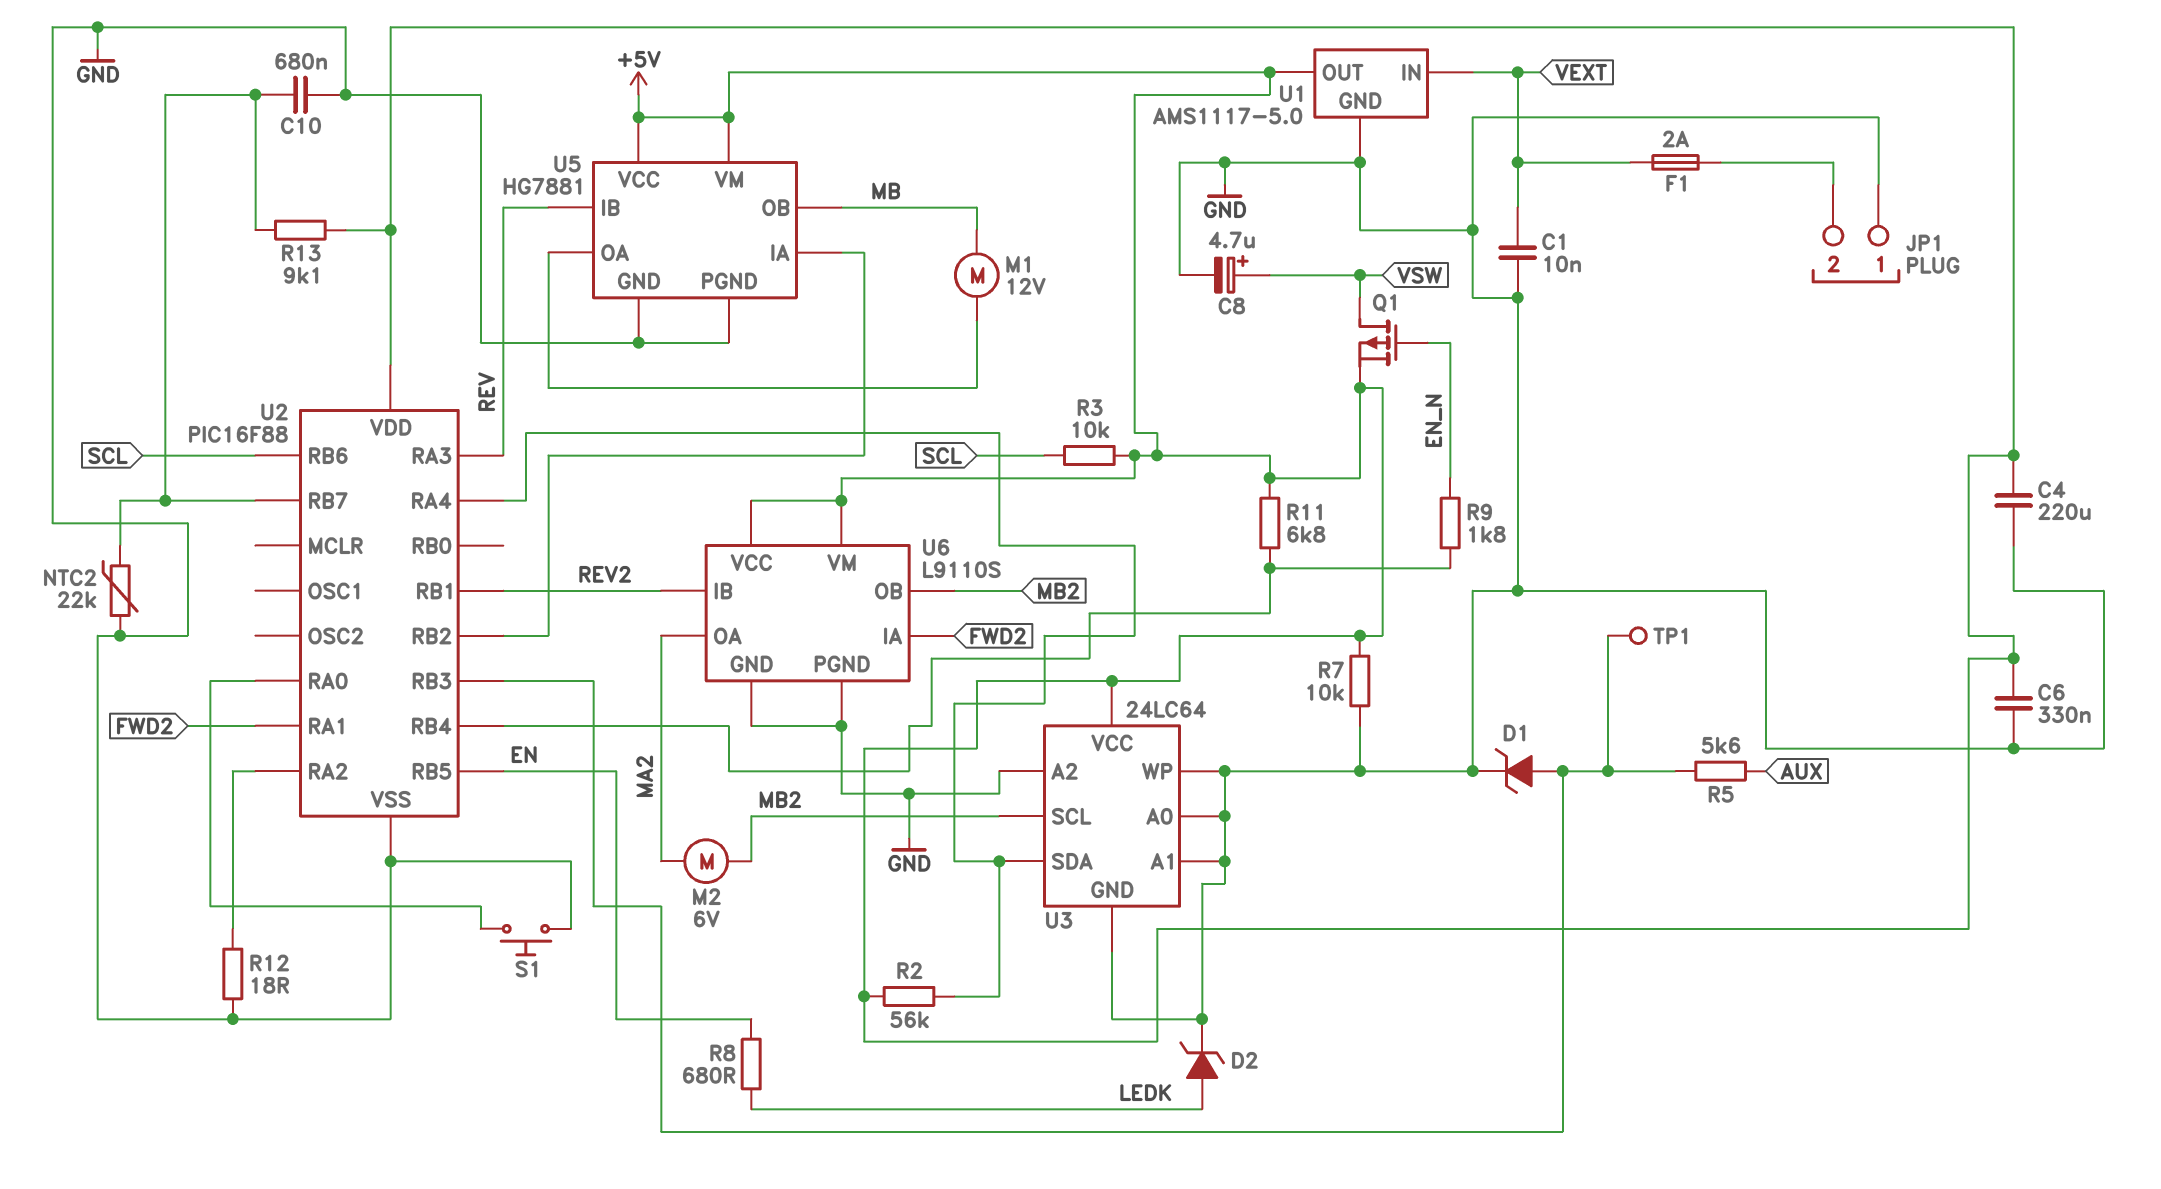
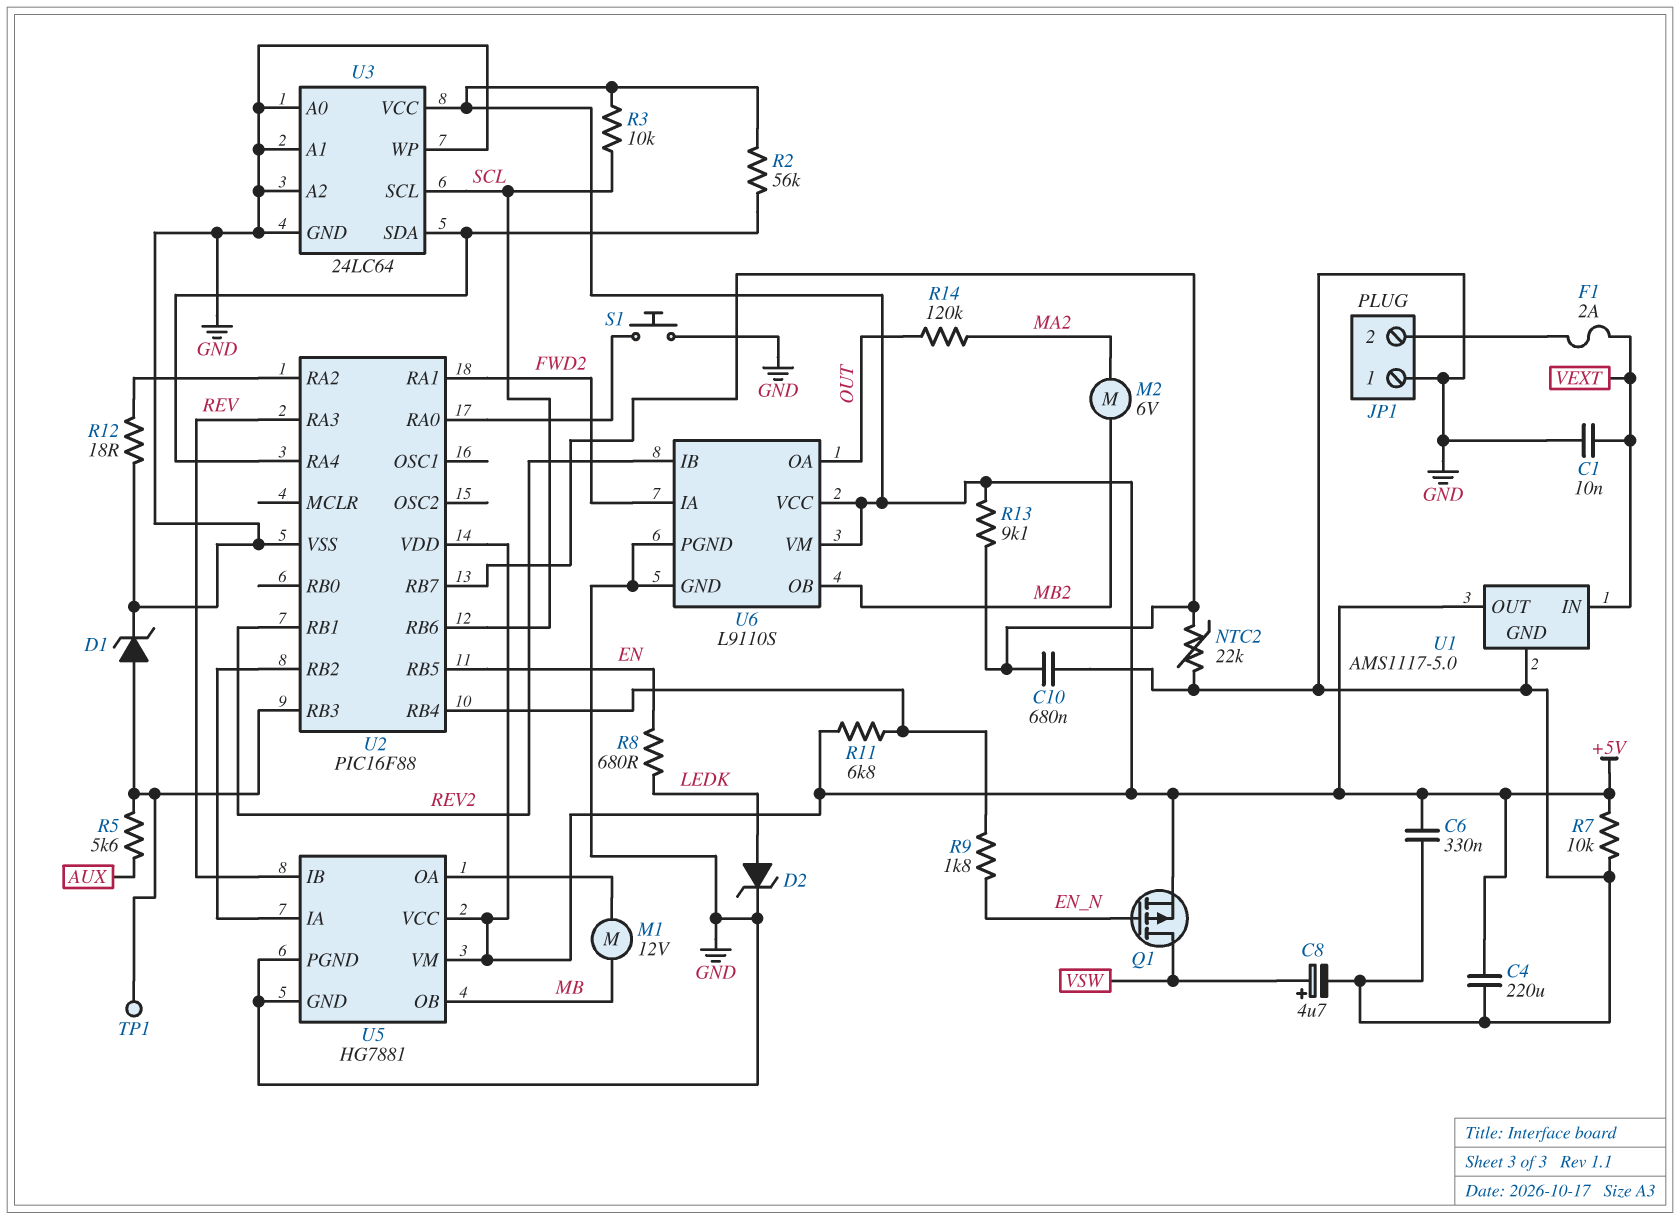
R14: none -> 120k (MA2, OUT)
U3 pin SCL: MB2 -> SCL
U6 pin OA: MA2 -> OUT

